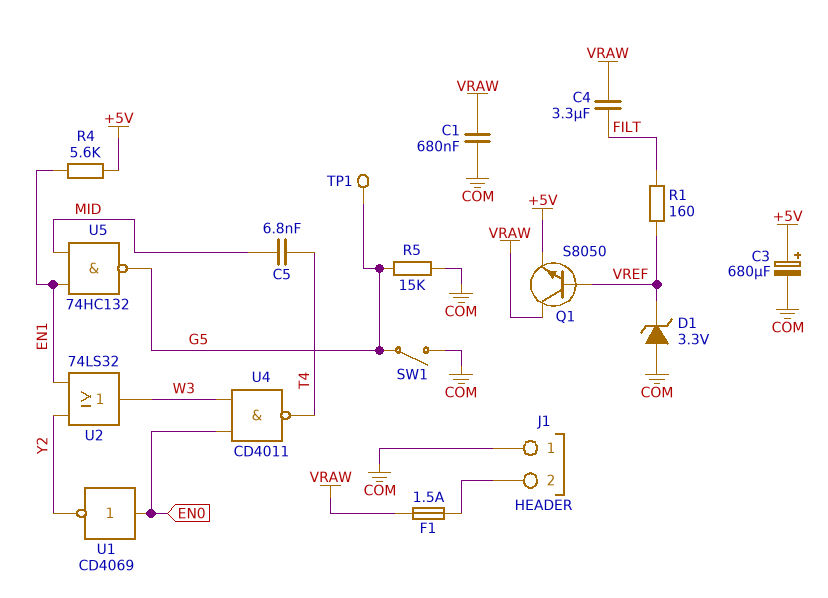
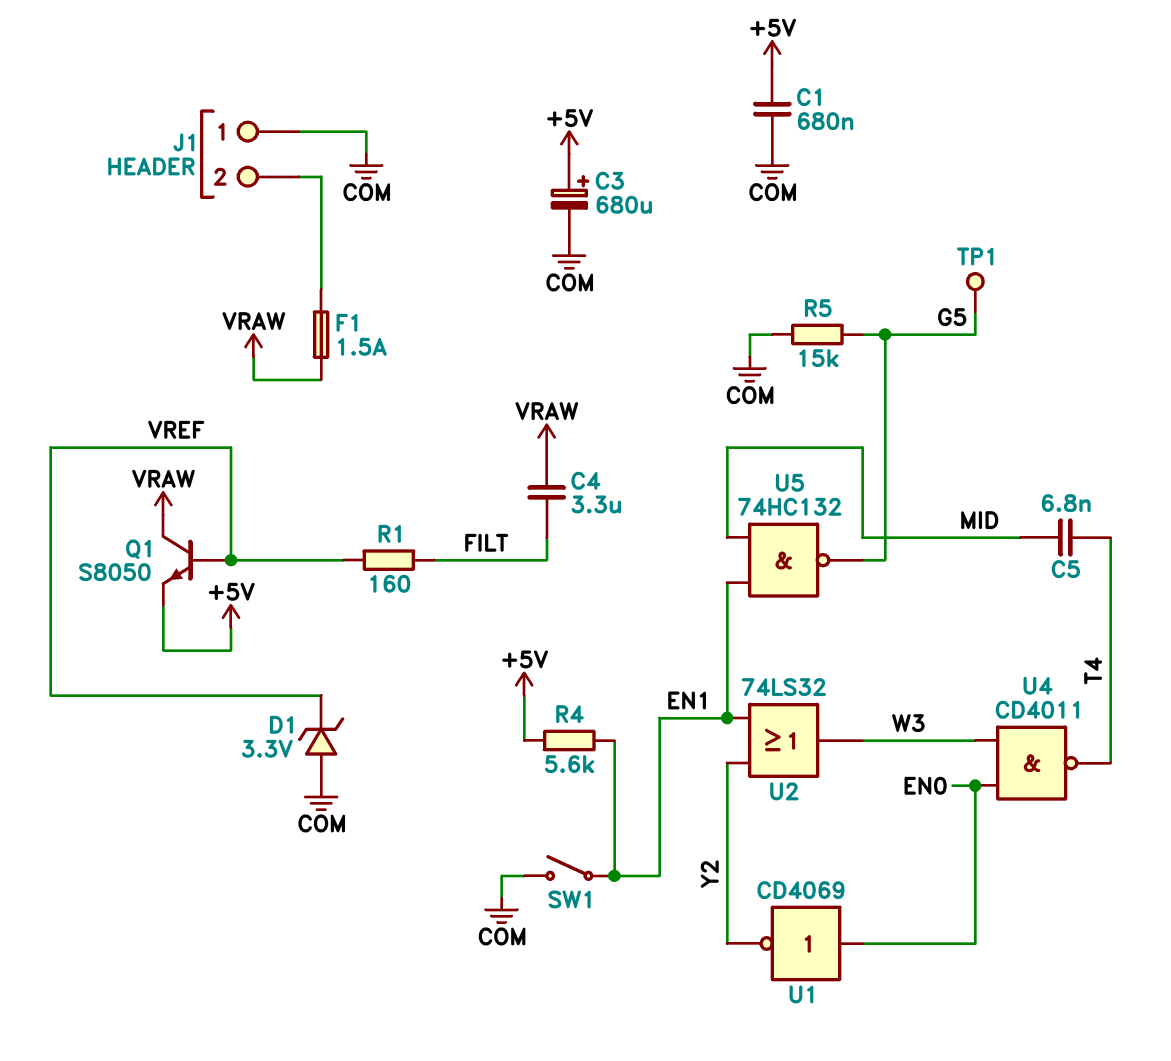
C1: 680nF (COM, VRAW) -> 680nF (+5V, COM)
SW1: switch (COM, G5) -> switch (COM, EN1)

